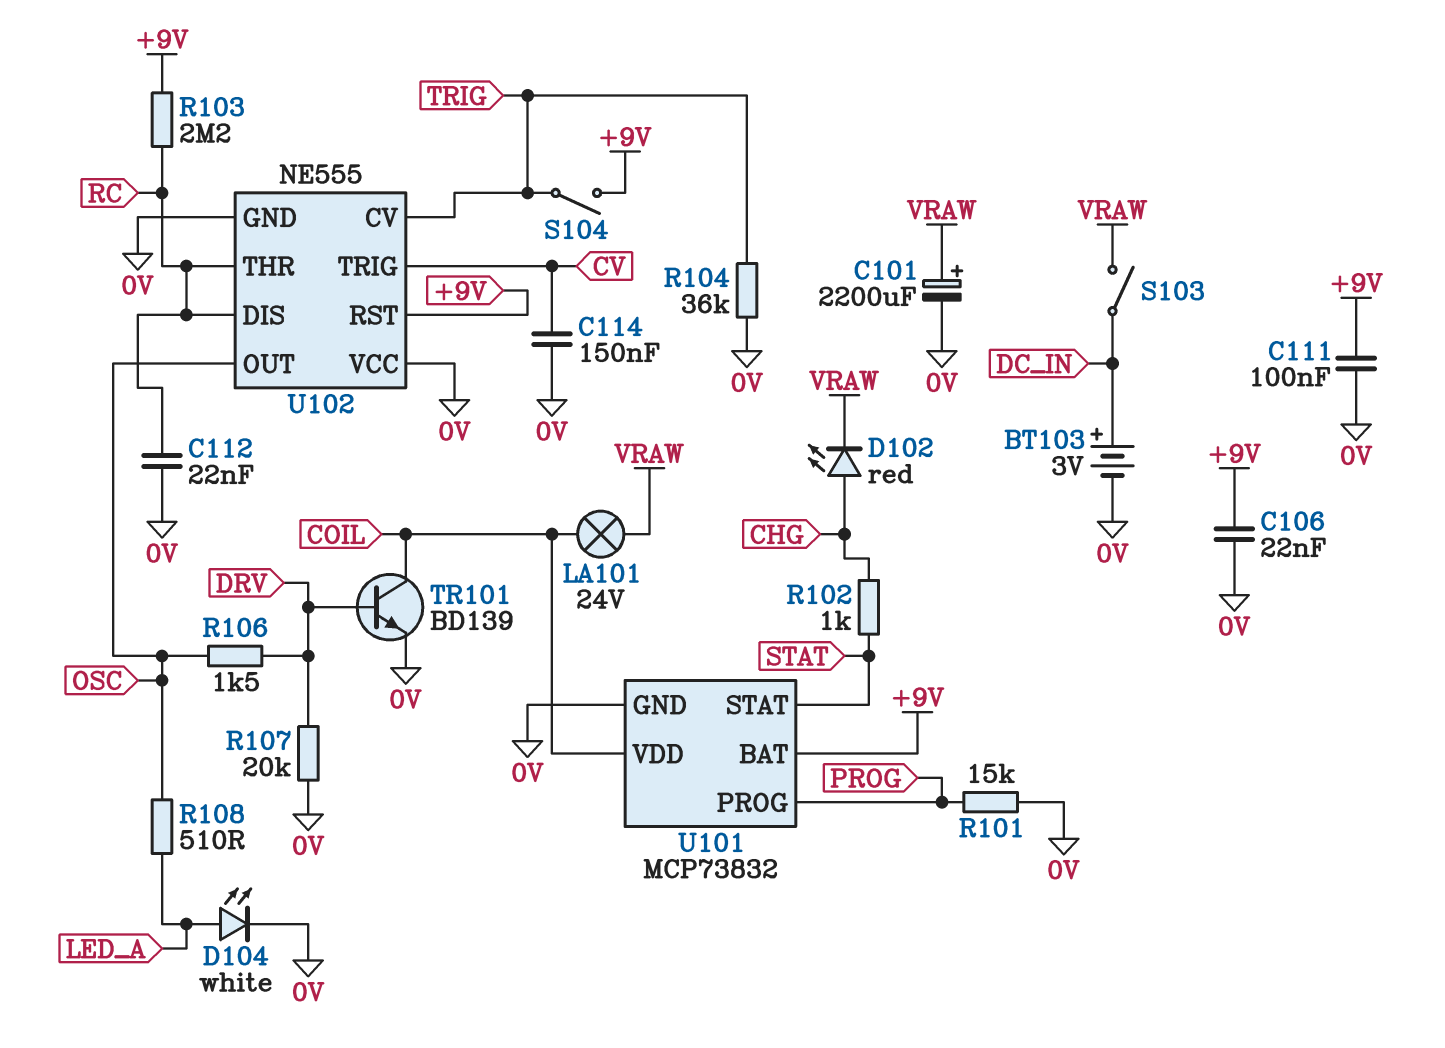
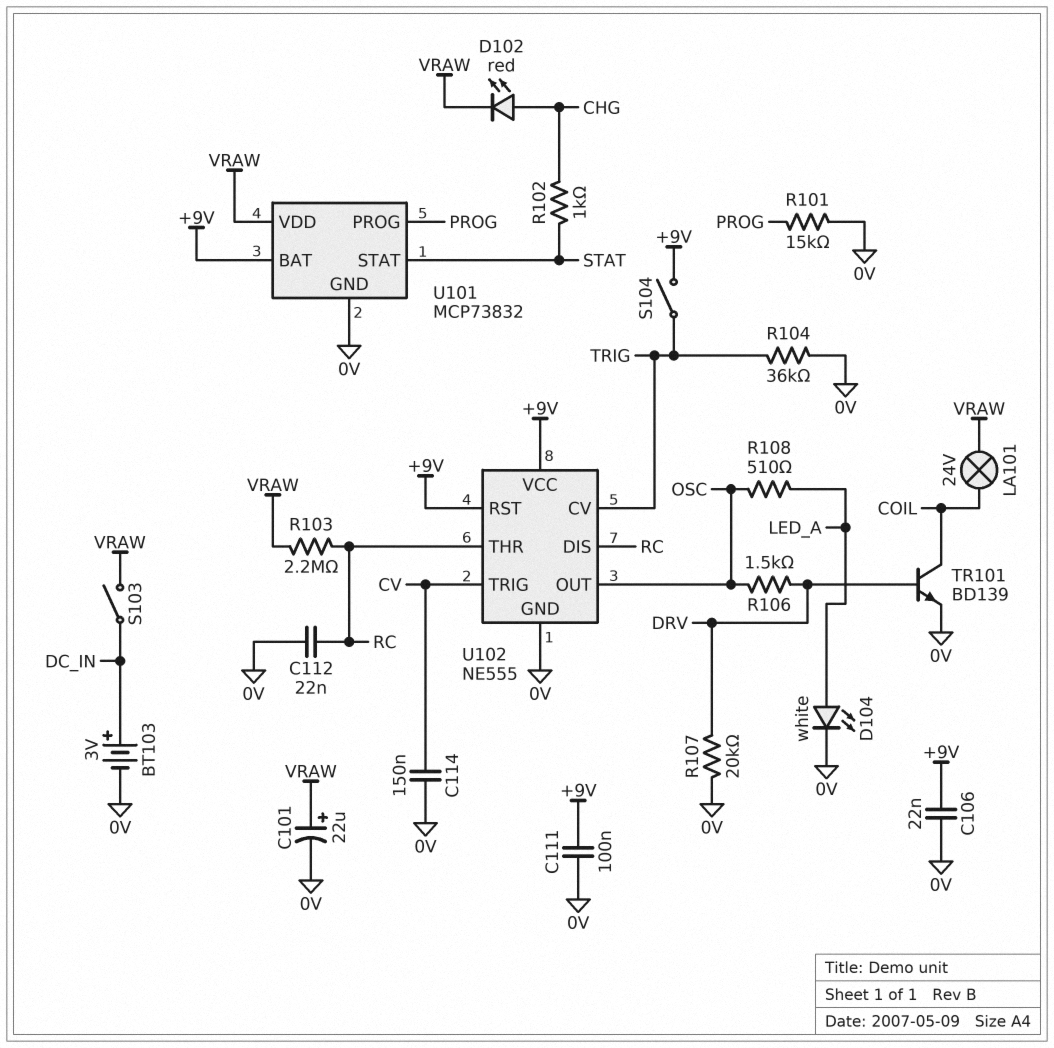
C101: 2200uF (plus VRAW, minus 0V) -> 22uF (plus VRAW, minus 0V)
R103: 2.2M (+9V, RC) -> 2.2M (RC, VRAW)
U101 pin VDD: COIL -> VRAW
U102 pin VCC: 0V -> +9V

